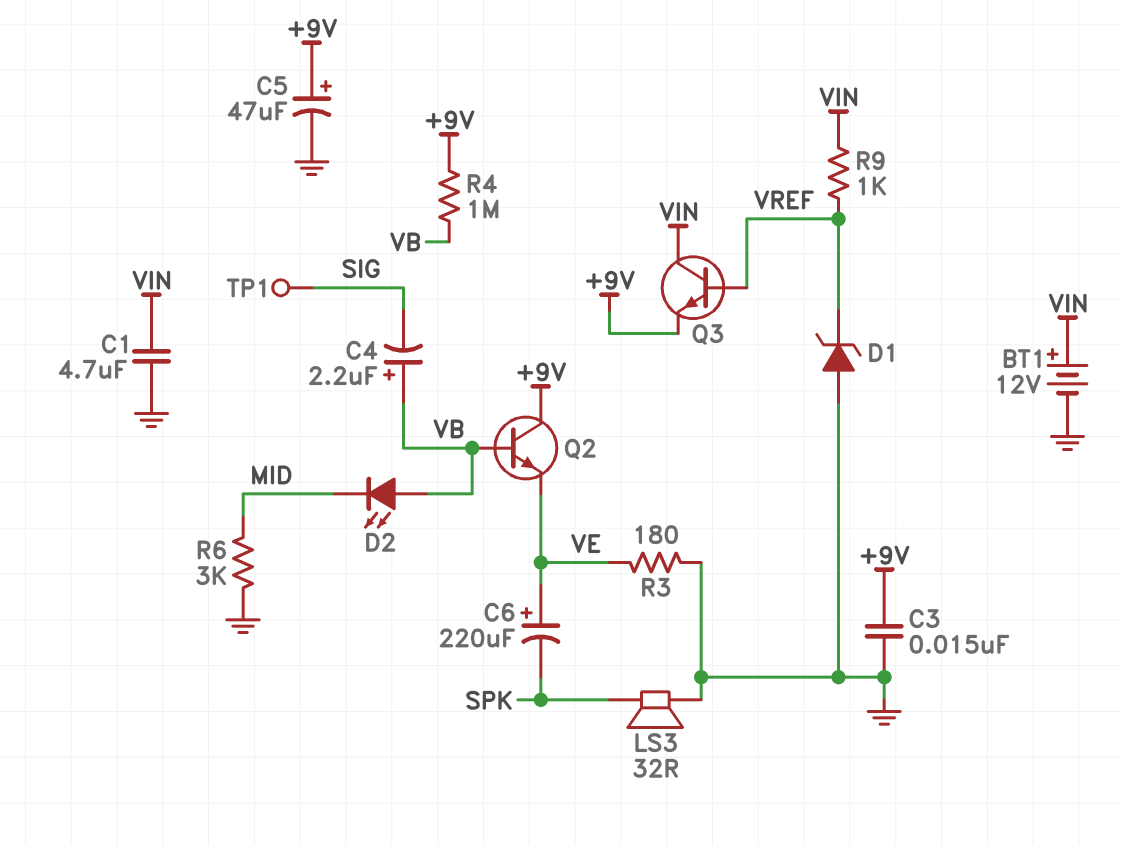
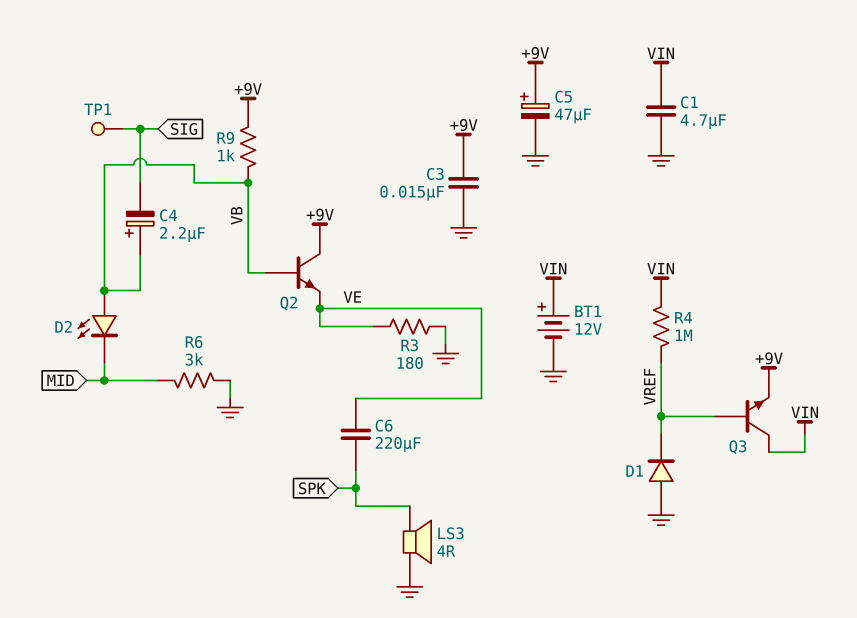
C6: 220uF (plus VE, minus SPK) -> 220uF (SPK, VE)
D1: zener (A GND, K VREF) -> diode (A GND, K VREF)
LS3: speaker 32R (GND, SPK) -> speaker 4R (GND, SPK)
R4: 1M (+9V, VB) -> 1M (VIN, VREF)
R9: 1k (VIN, VREF) -> 1k (+9V, VB)

